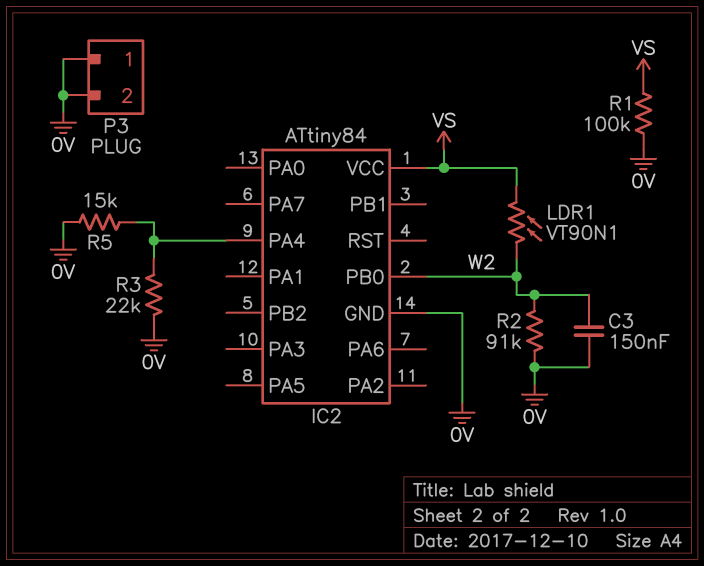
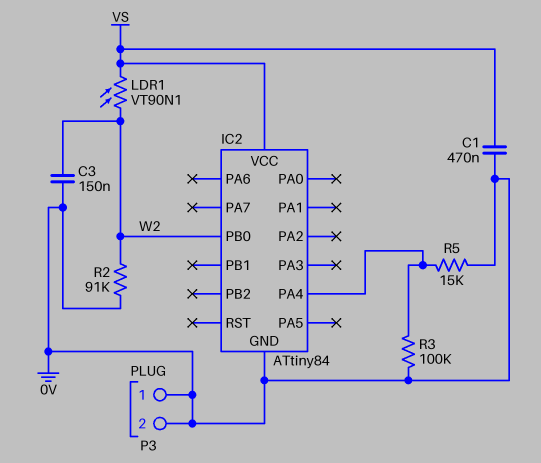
C1: none -> 470nF (0V, VS)
R1: 100k (0V, VS) -> none
R3: 22k (0V, IC2/PA4) -> 100k (0V, IC2/PA4)

